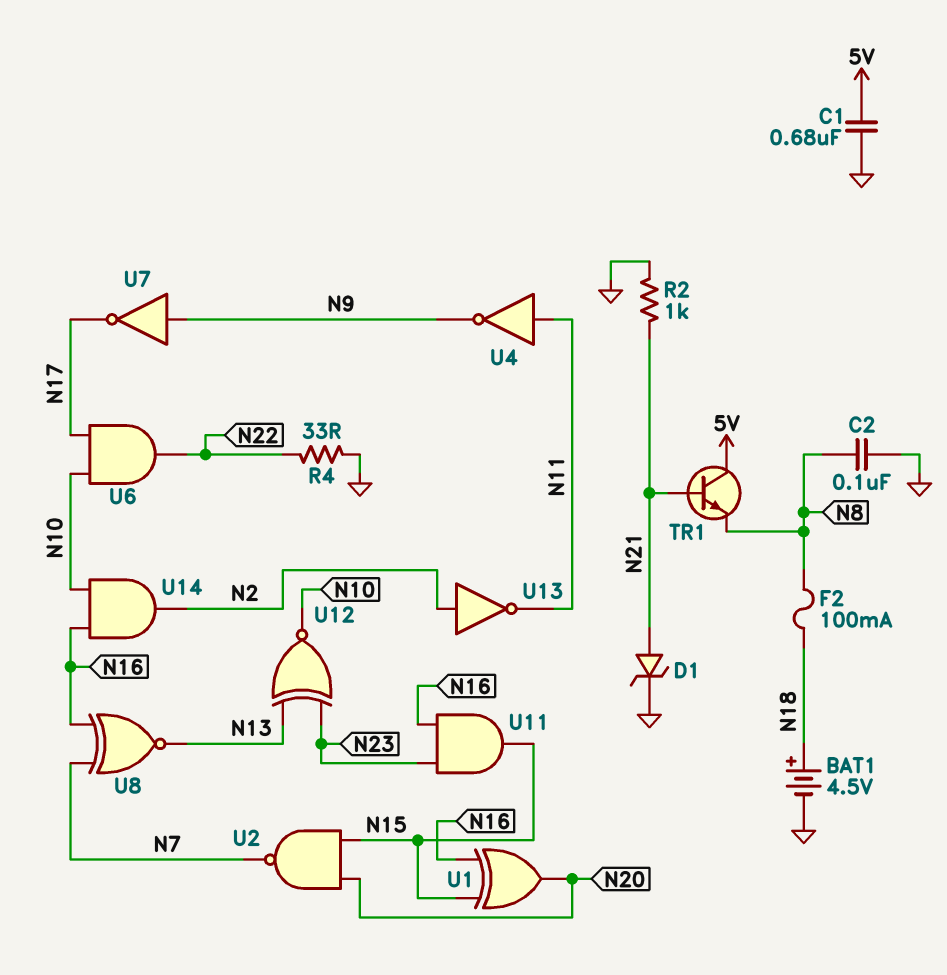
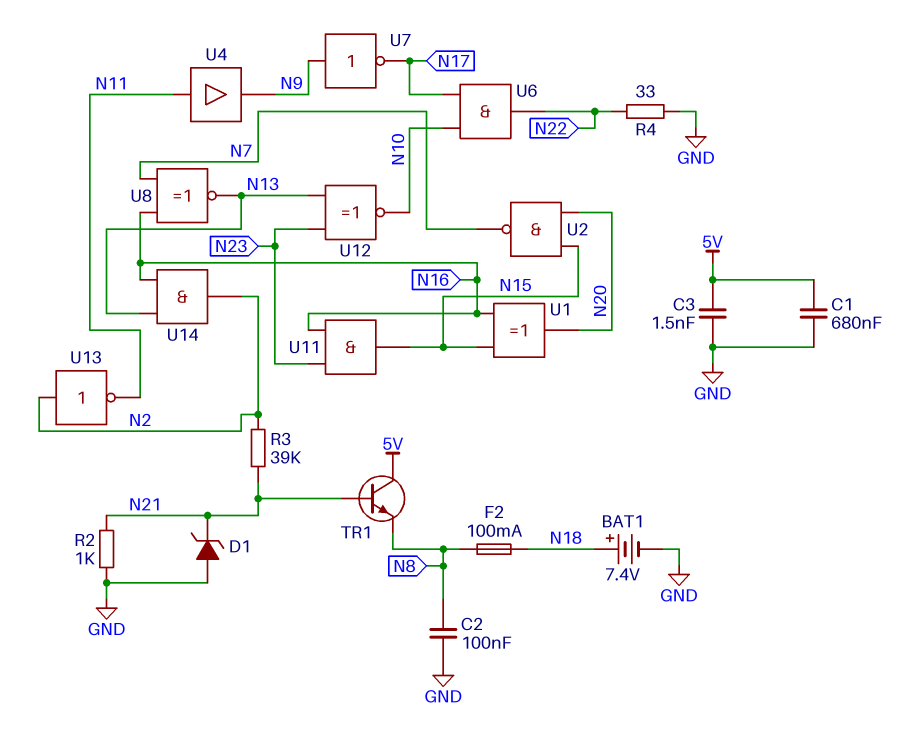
BAT1: 4.5V (plus N18, minus GND) -> 7.4V (plus N18, minus GND)
C3: none -> 1.5nF (5V, GND)
D1: zener (A N21, K GND) -> zener (A GND, K N21)
R3: none -> 39k (N2, N21)
U4: NOT (in N11, out N9) -> buffer (in N11, out N9)
U14: AND (in N10, in N16, out N2) -> AND (in N13, in N16, out N2)

